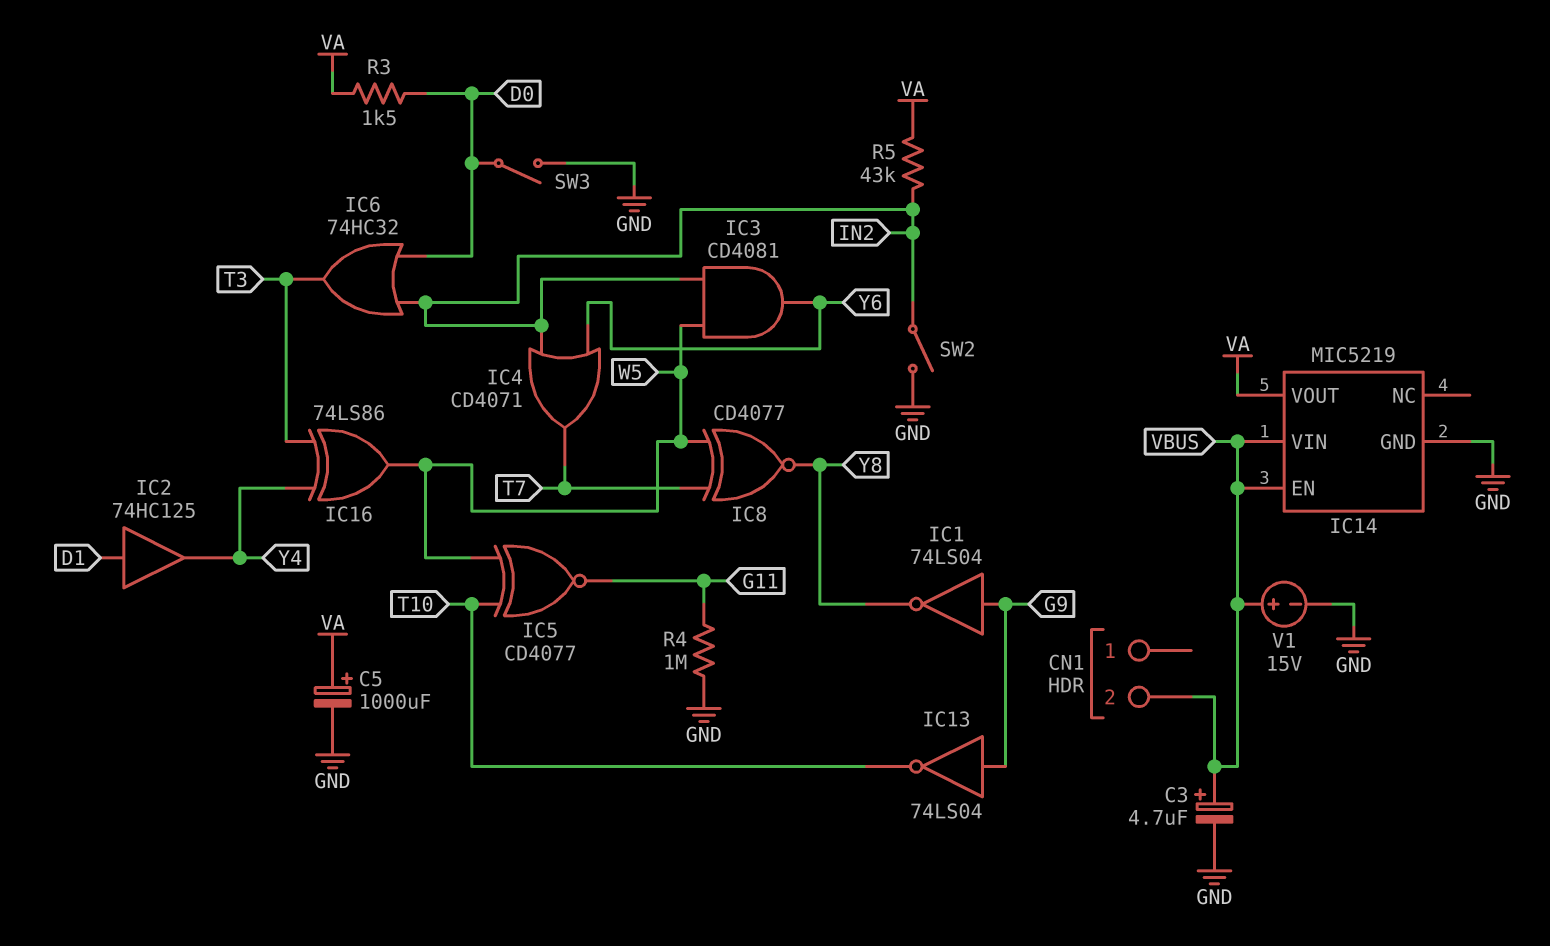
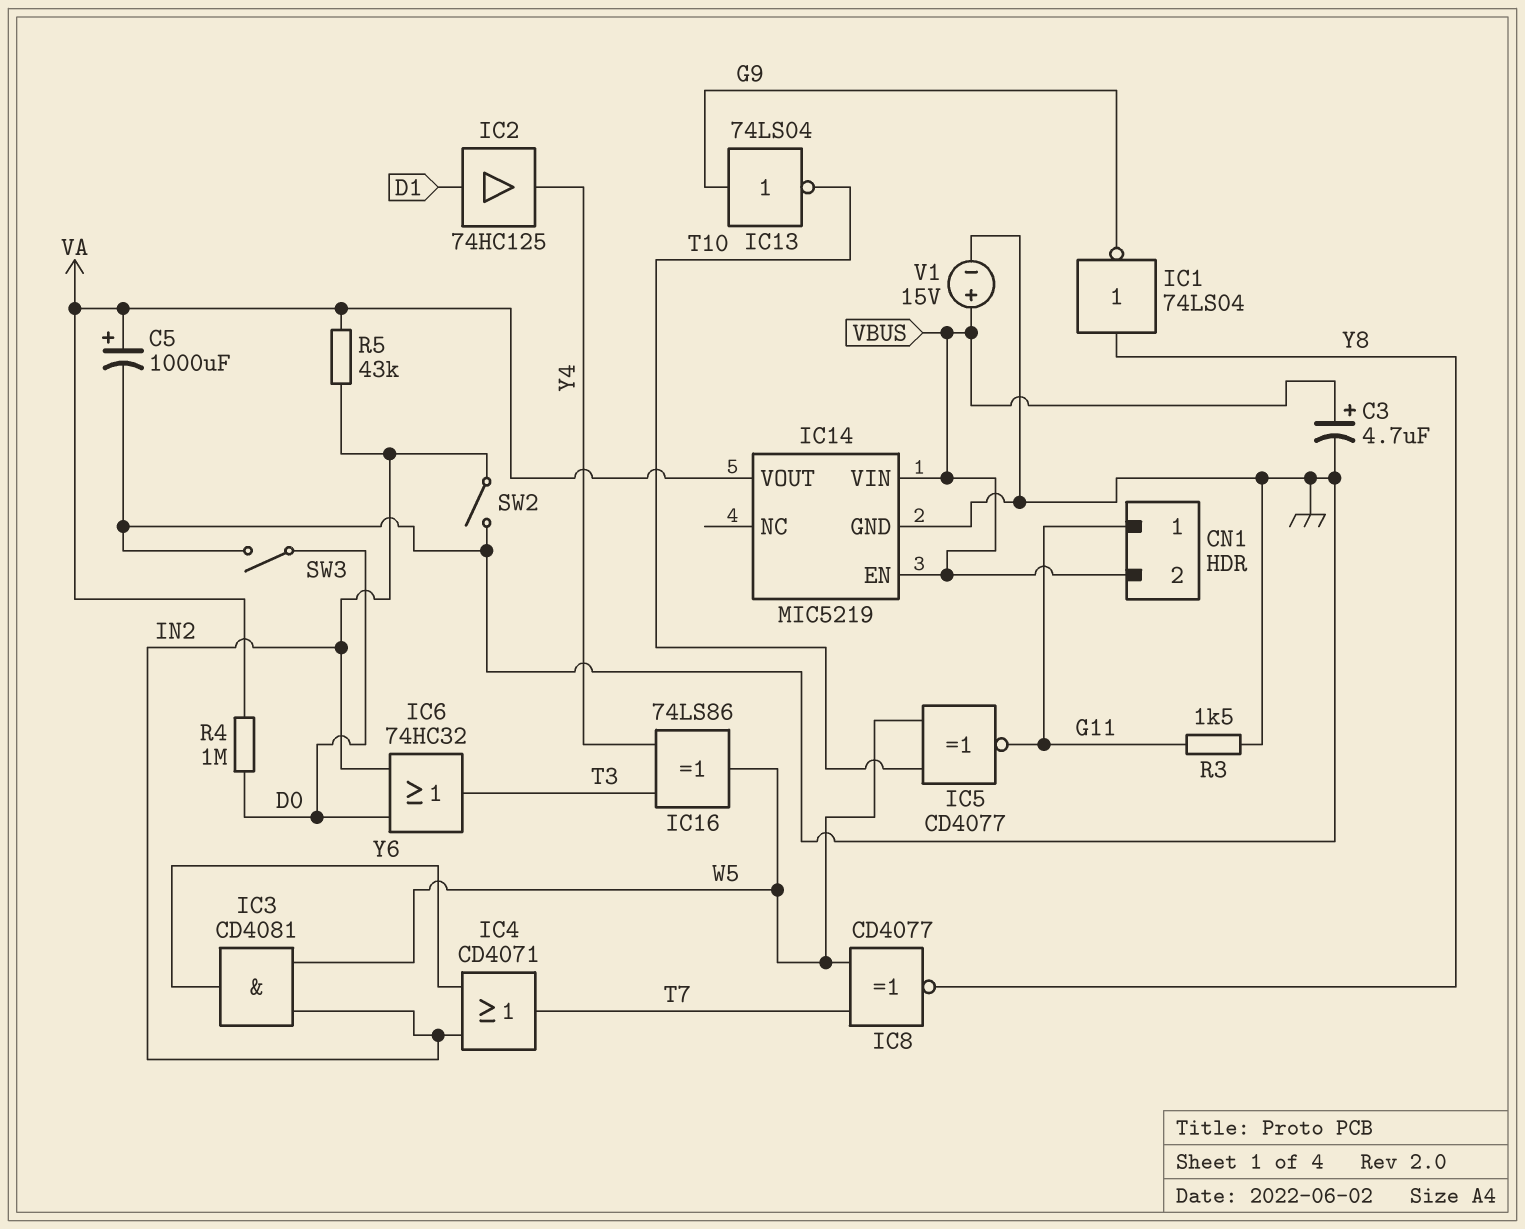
CN1 pin 1: none -> G11
IC1: NOT 74LS04 (in G9, out Y8) -> NOT 74LS04 (in Y8, out G9)
R3: 1.5k (D0, VA) -> 1.5k (G11, GND)
R4: 1M (G11, GND) -> 1M (D0, VA)

